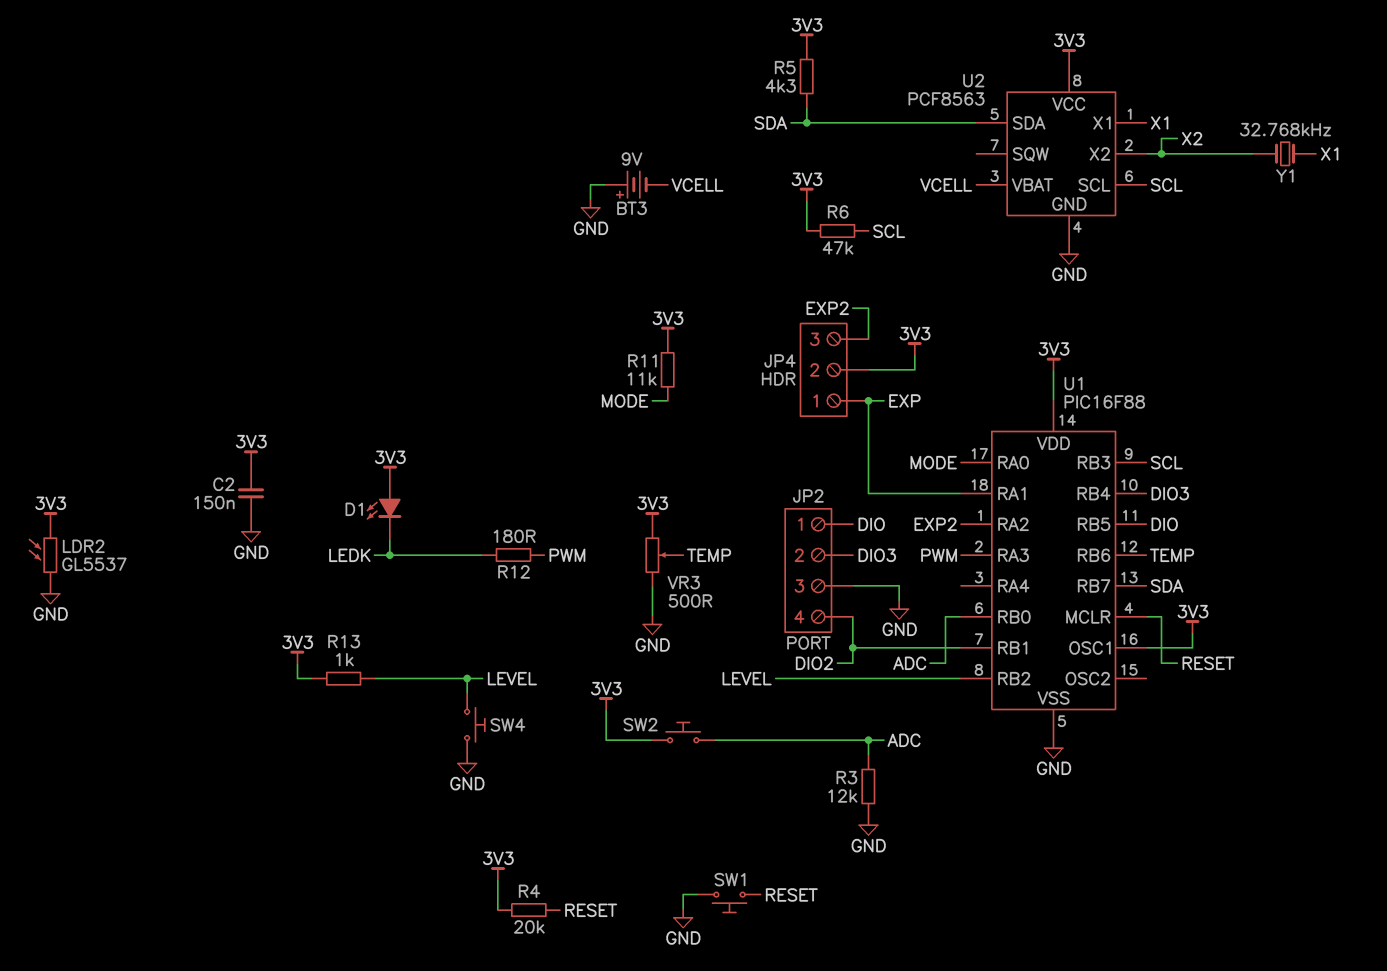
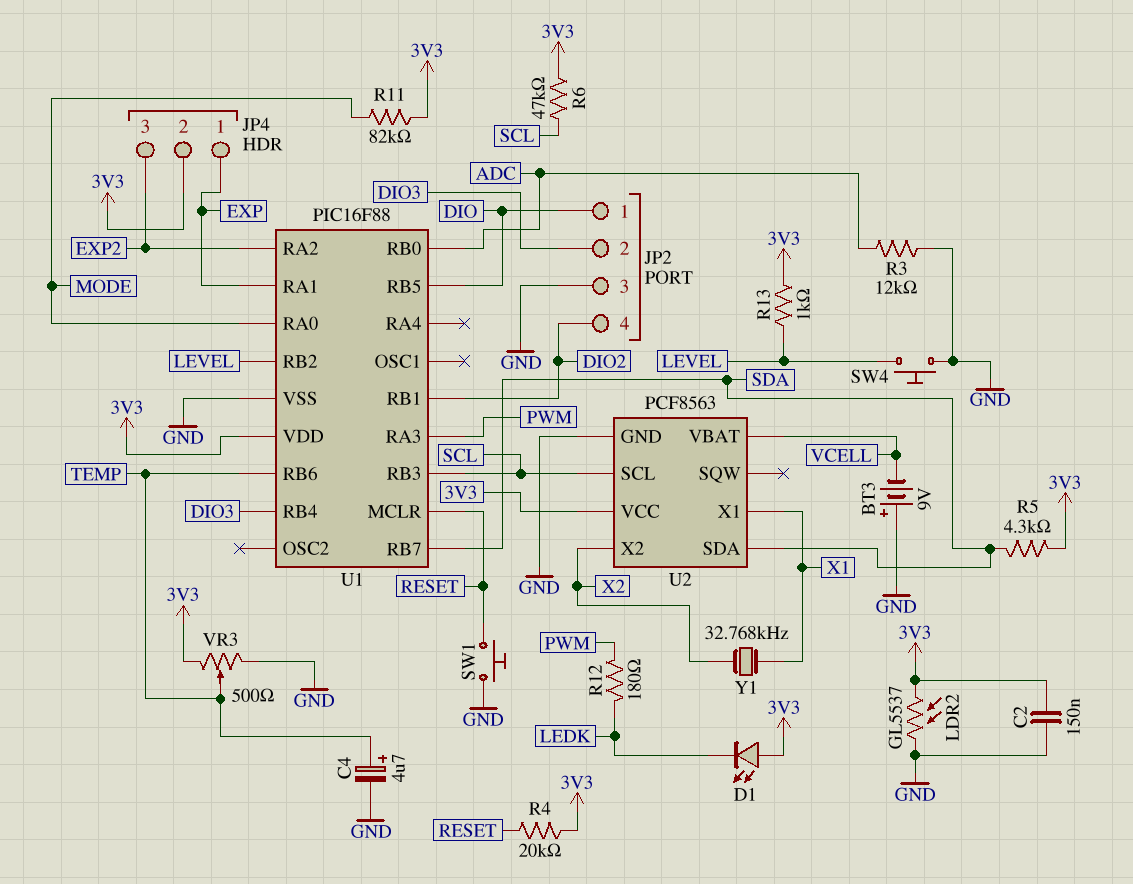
C4: none -> 4.7uF (plus TEMP, minus GND)
R11: 11k (3V3, MODE) -> 82k (3V3, MODE)
SW2: button (3V3, ADC) -> none
U1 pin OSC1: 3V3 -> none

